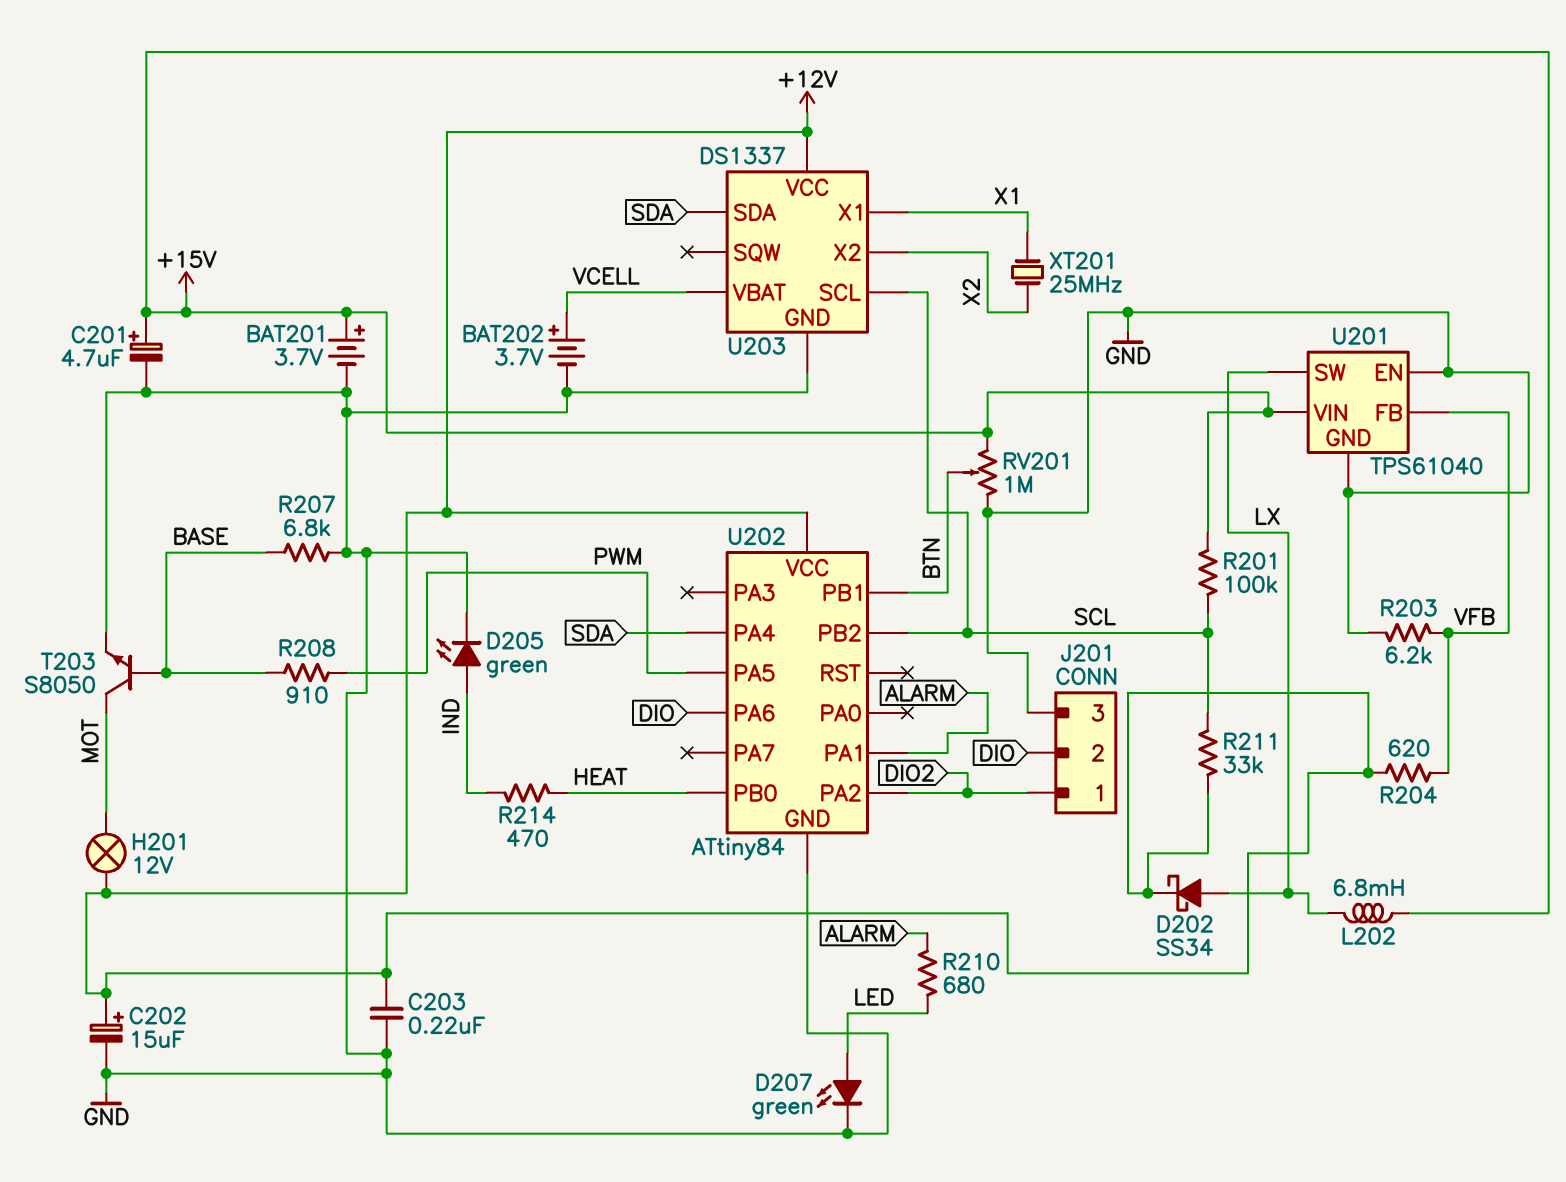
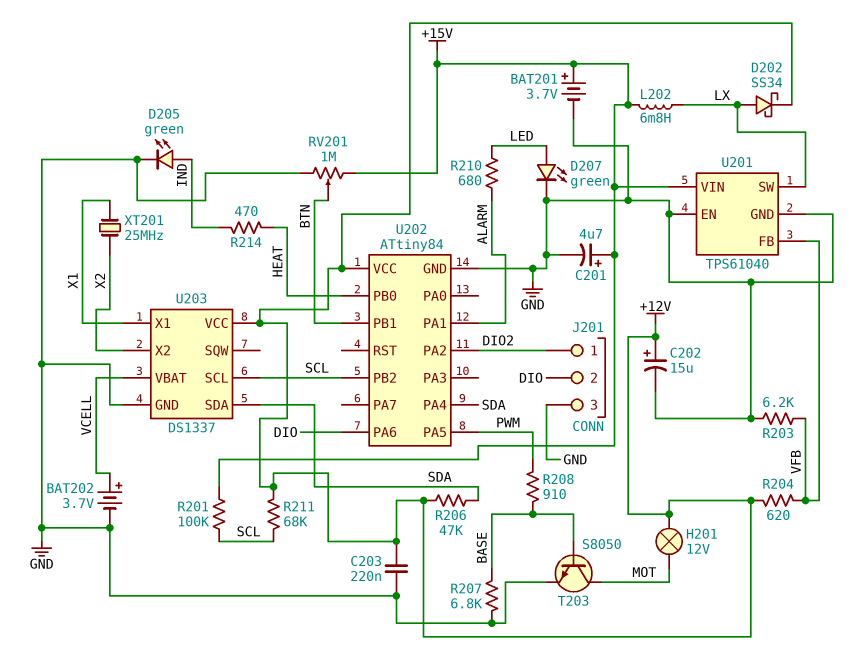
R206: none -> 47k (+12V, SDA)
R211: 33k (+12V, SCL) -> 68k (+12V, SCL)

